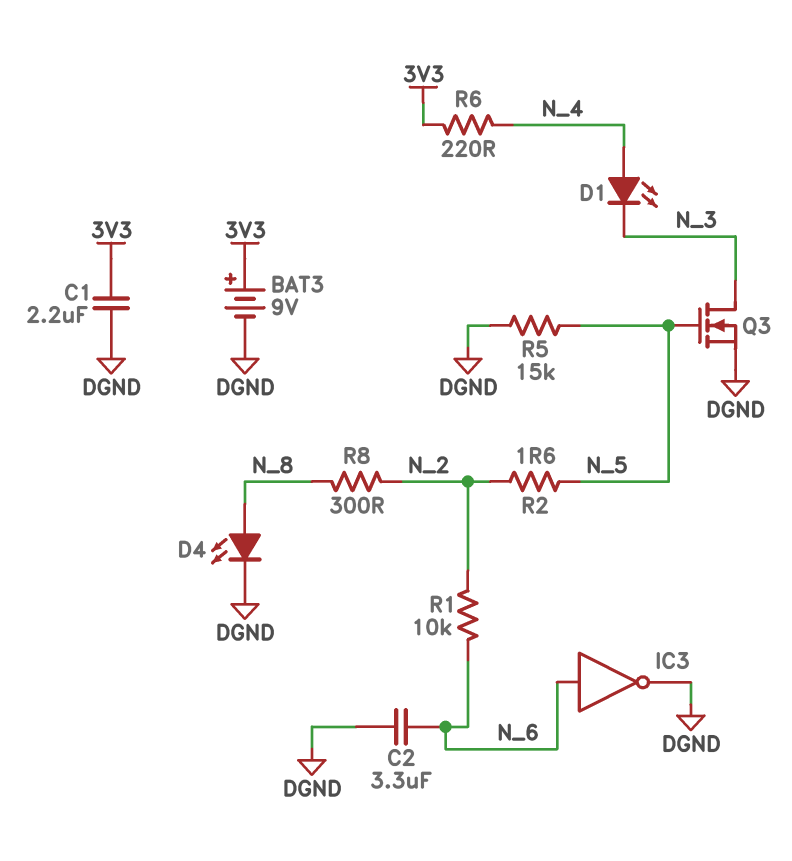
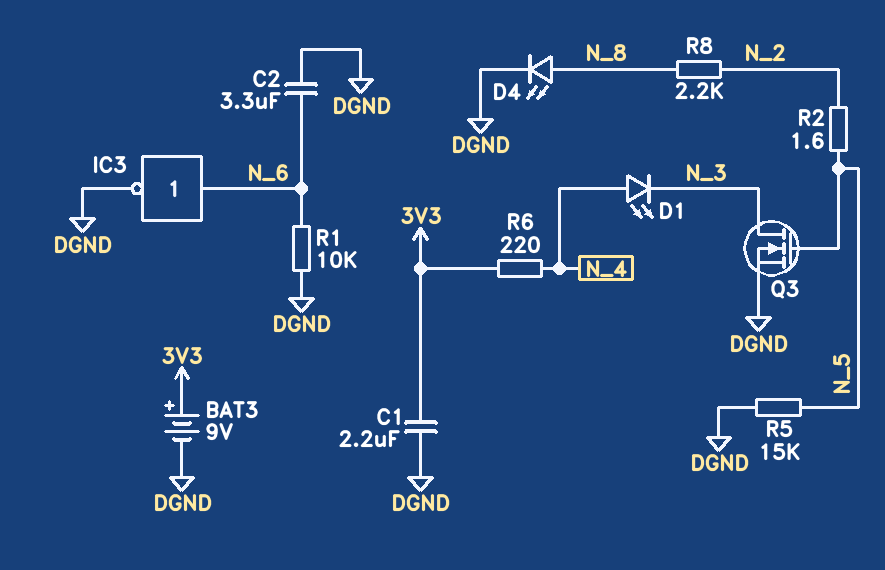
R1: 10k (N_2, N_6) -> 10k (DGND, N_6)
R8: 300 (N_2, N_8) -> 2.2k (N_2, N_8)

